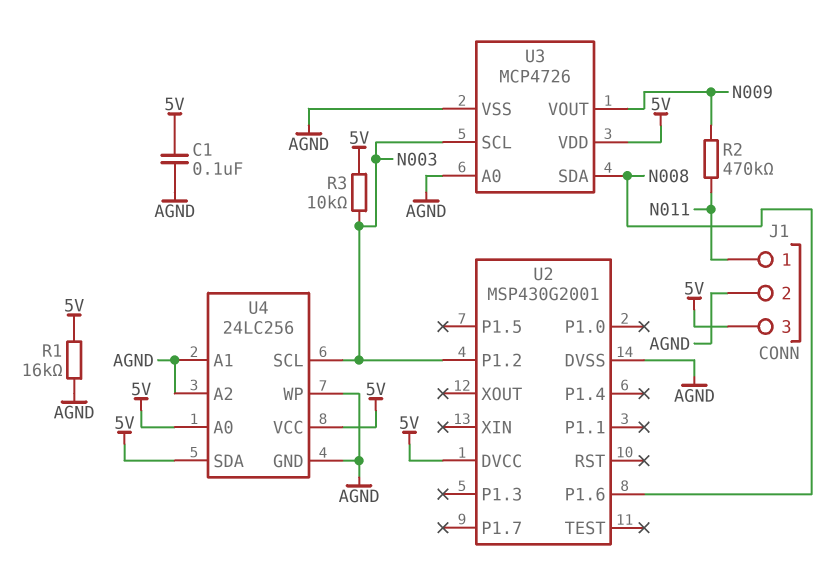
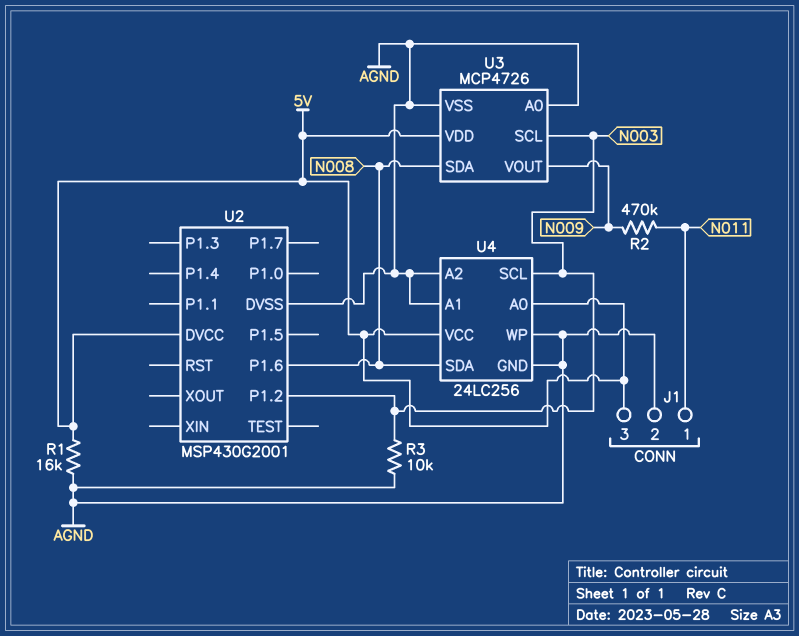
C1: 100nF (5V, AGND) -> none
R3: 10k (5V, N003) -> 10k (AGND, N003)
U4 pin SDA: 5V -> N008

